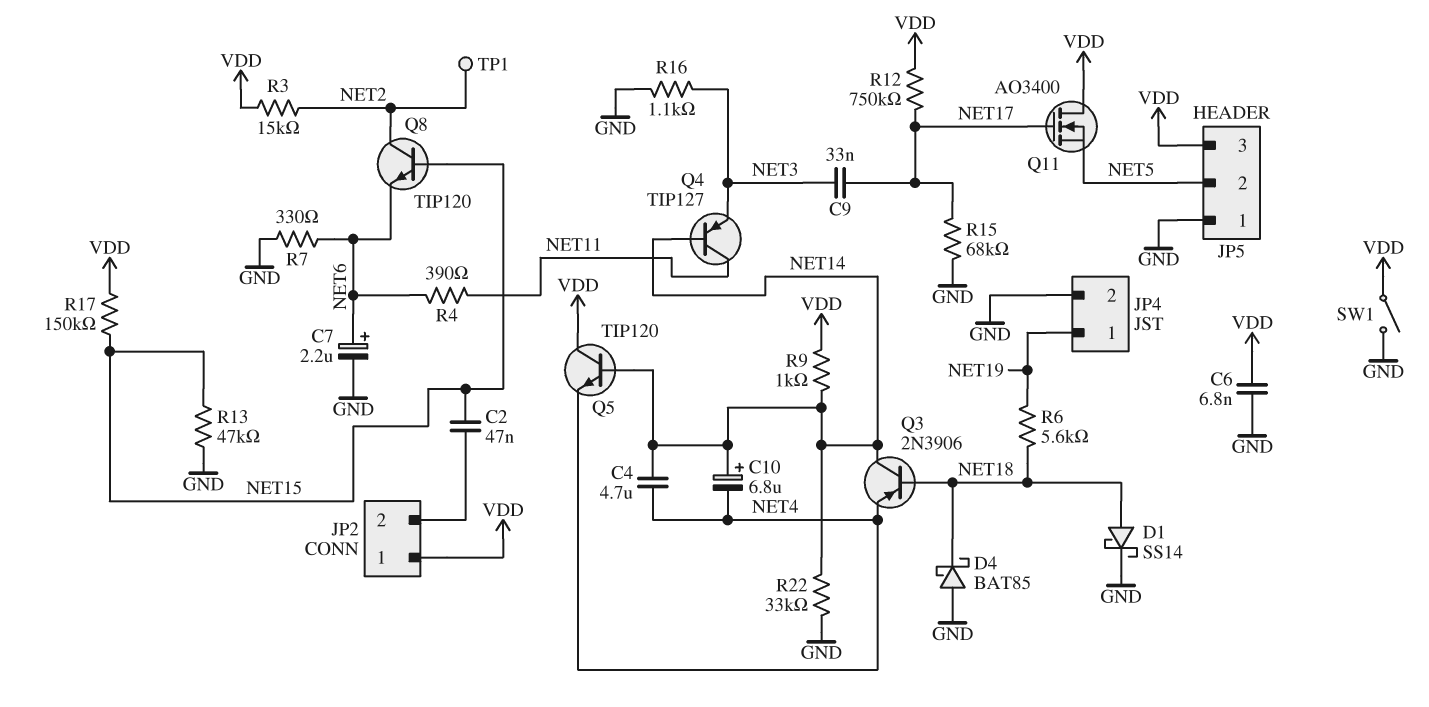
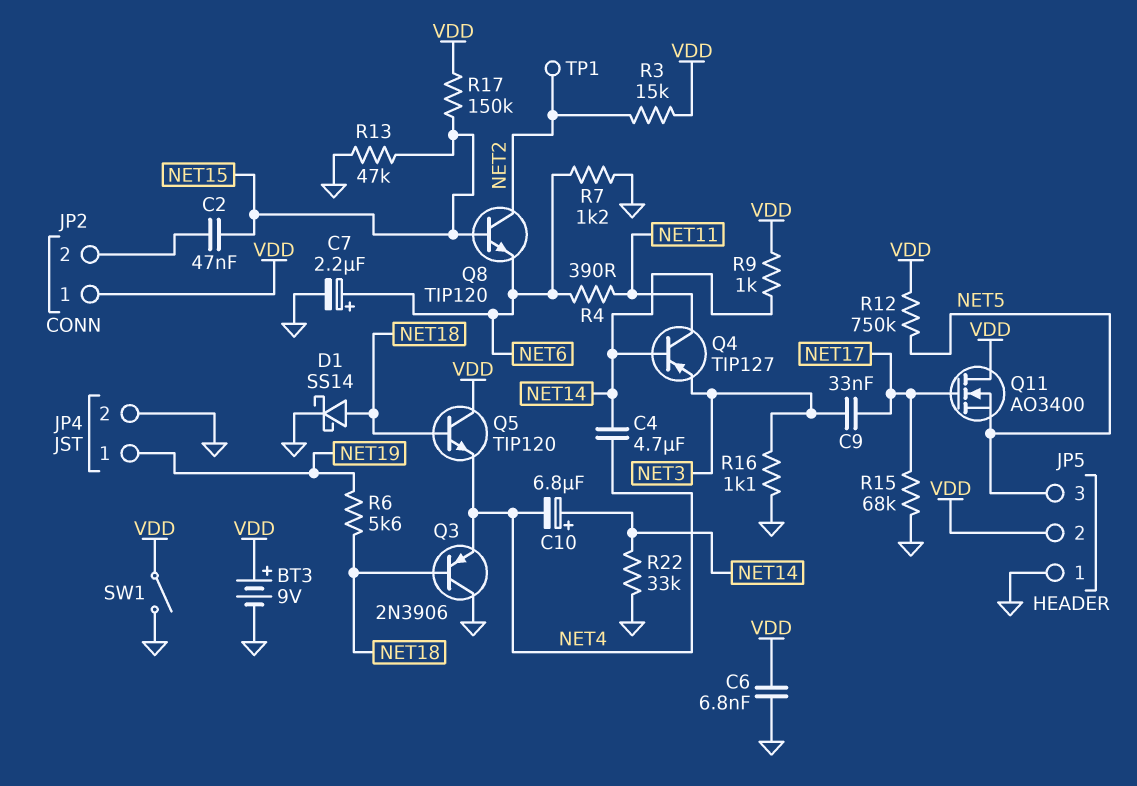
BT3: none -> 9V (plus VDD, minus GND)
D4: schottky BAT85 (A GND, K NET18) -> none
JP5 pin 2: NET5 -> VDD
JP5 pin 3: VDD -> NET5
Q3: PNP 2N3906 (B NET18, C NET14, E NET4) -> PNP 2N3906 (B NET18, C GND, E NET4)
Q5: NPN TIP120 (B NET14, C VDD, E NET4) -> NPN TIP120 (B NET18, C VDD, E NET4)
R7: 330 (GND, NET6) -> 1.2k (GND, NET6)
R12: 750k (NET17, VDD) -> 750k (NET5, VDD)

